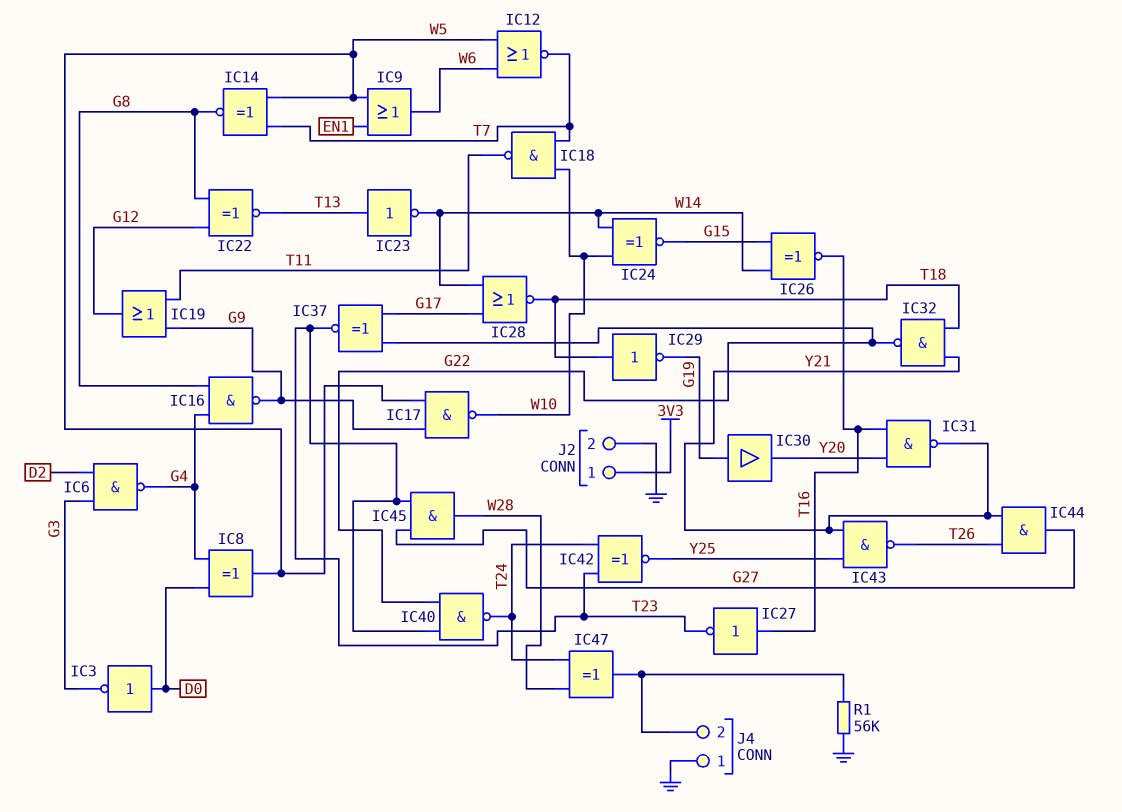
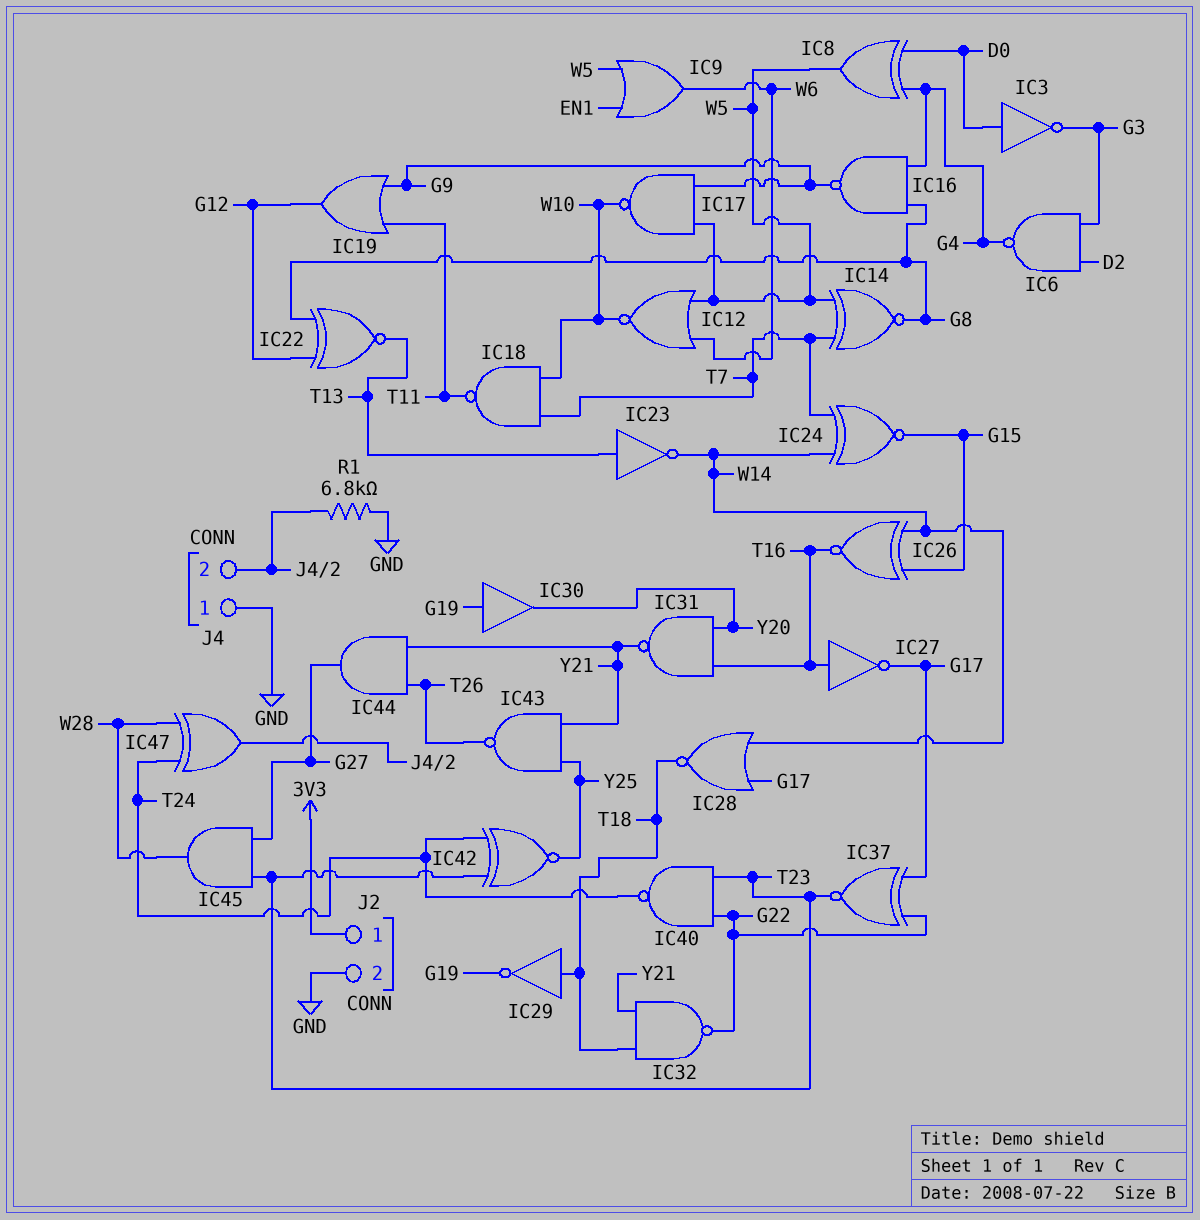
IC12: NOR (in W5, in W6, out T7) -> NOR (in W5, in W6, out W10)
IC24: XNOR (in W10, in W14, out G15) -> XNOR (in T7, in W14, out G15)
IC27: NOT (in T16, out T23) -> NOT (in T16, out G17)
R1: 56k (GND, J4/2) -> 6.8k (GND, J4/2)

